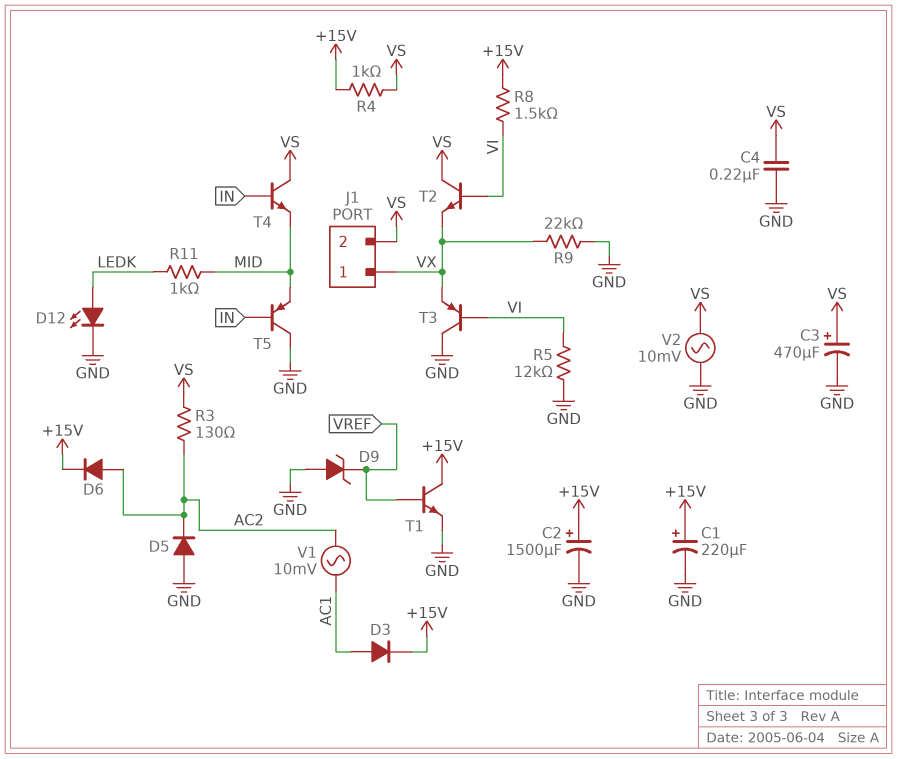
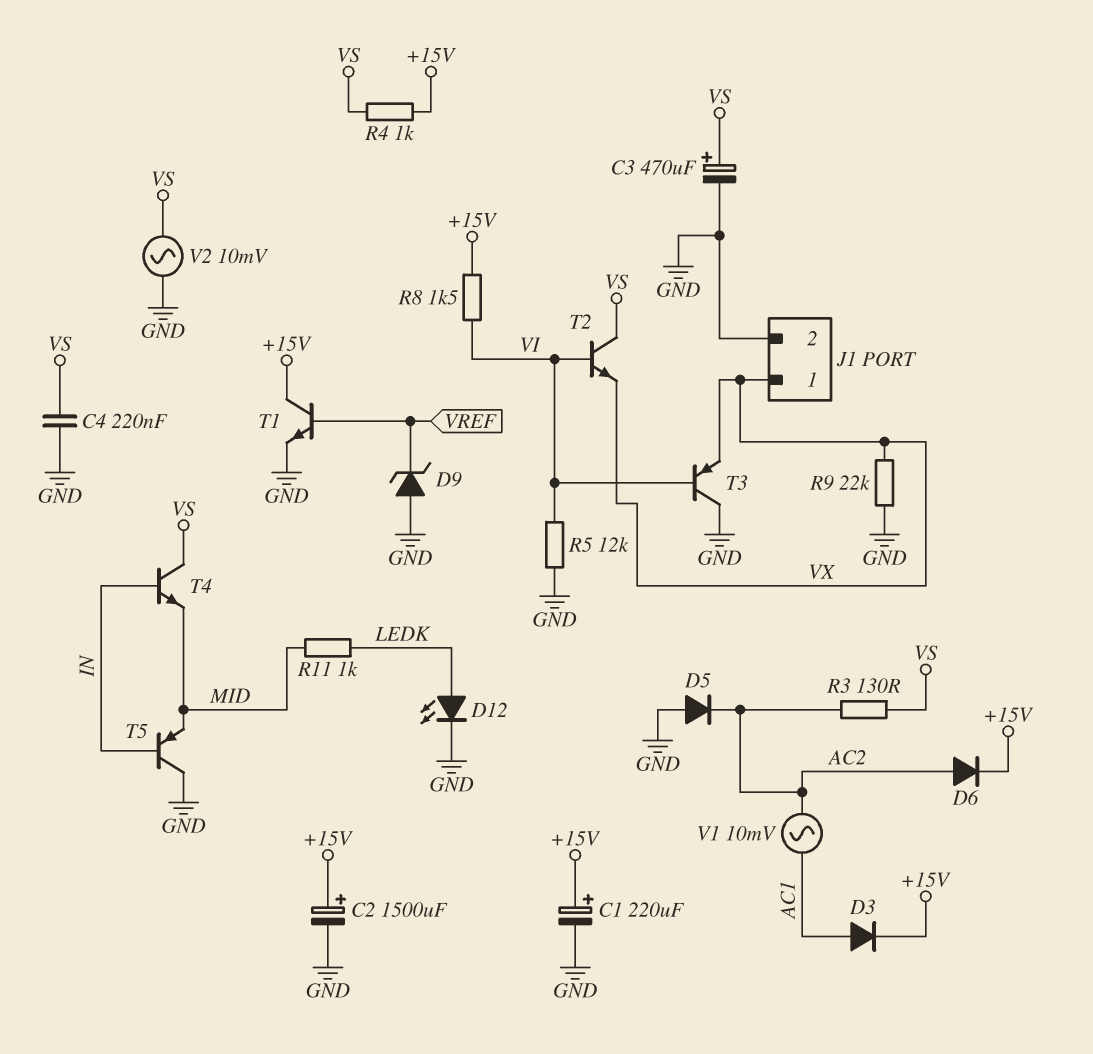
J1 pin 2: VS -> GND

